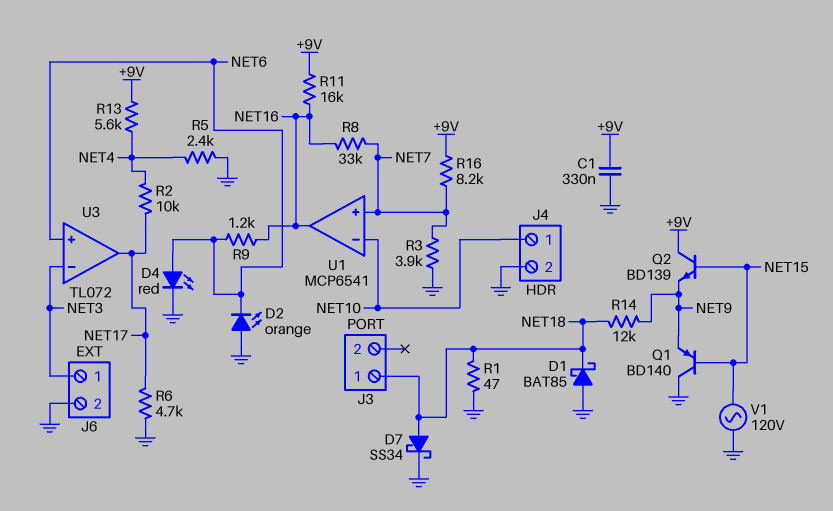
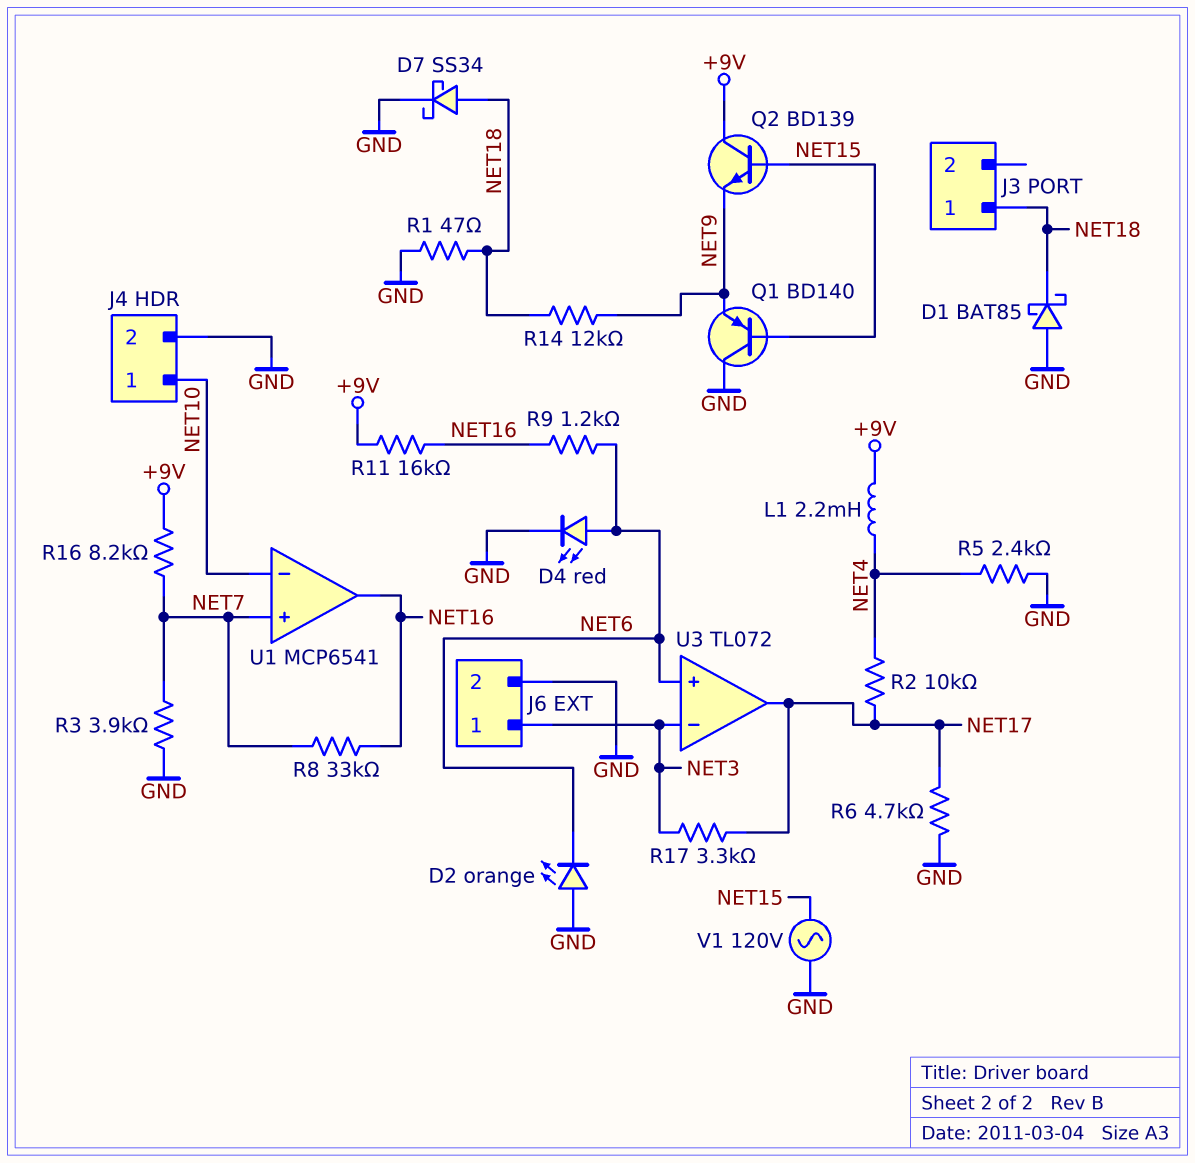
C1: 330nF (+9V, GND) -> none
L1: none -> 2.2mH (+9V, NET4)
R13: 5.6k (+9V, NET4) -> none
R17: none -> 3.3k (NET3, NET17)

